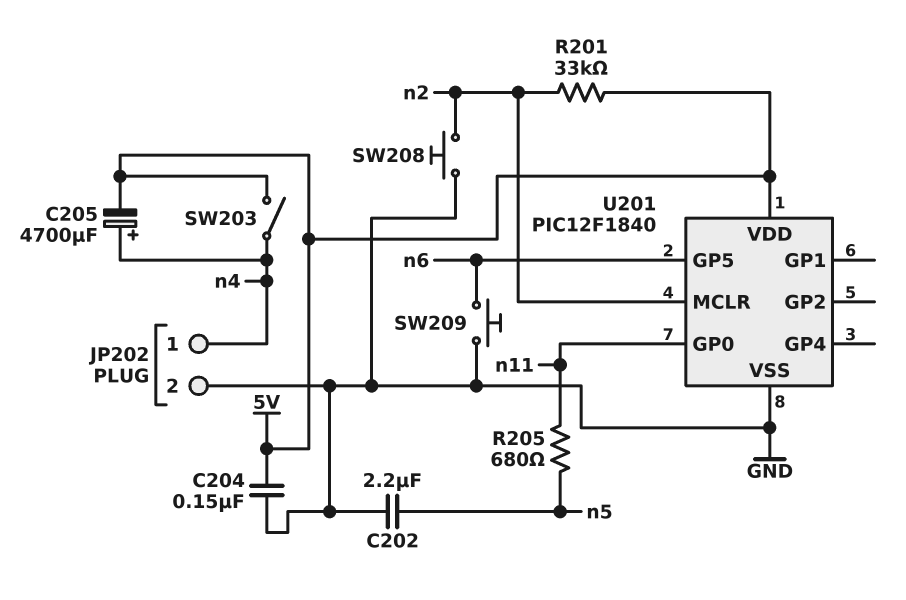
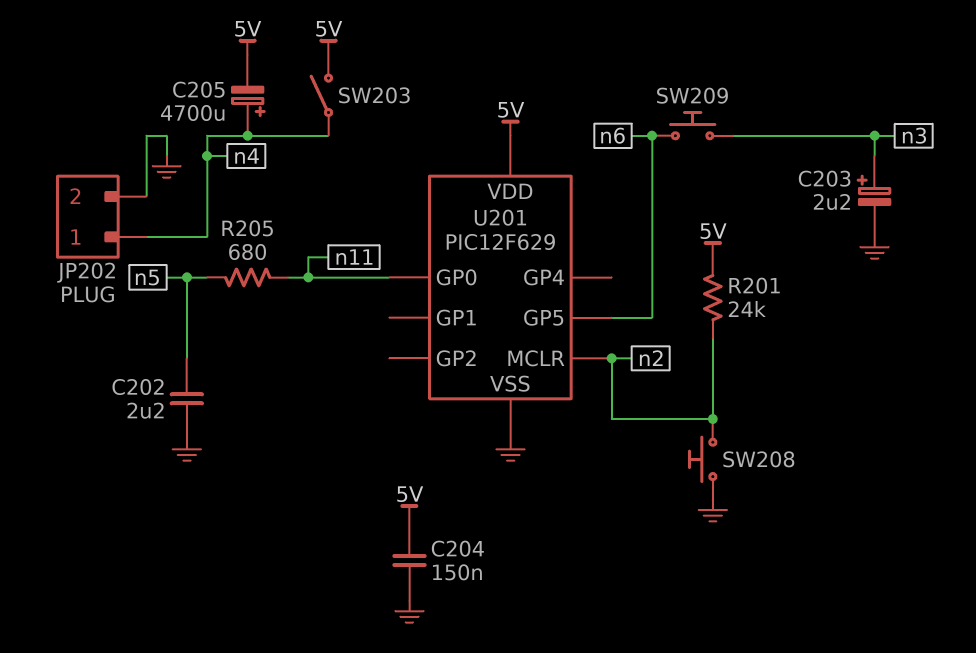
C203: none -> 2.2uF (plus n3, minus GND)
R201: 33k (5V, n2) -> 24k (5V, n2)
SW209: button (GND, n6) -> button (n3, n6)
U201: PIC12F1840 -> PIC12F629

